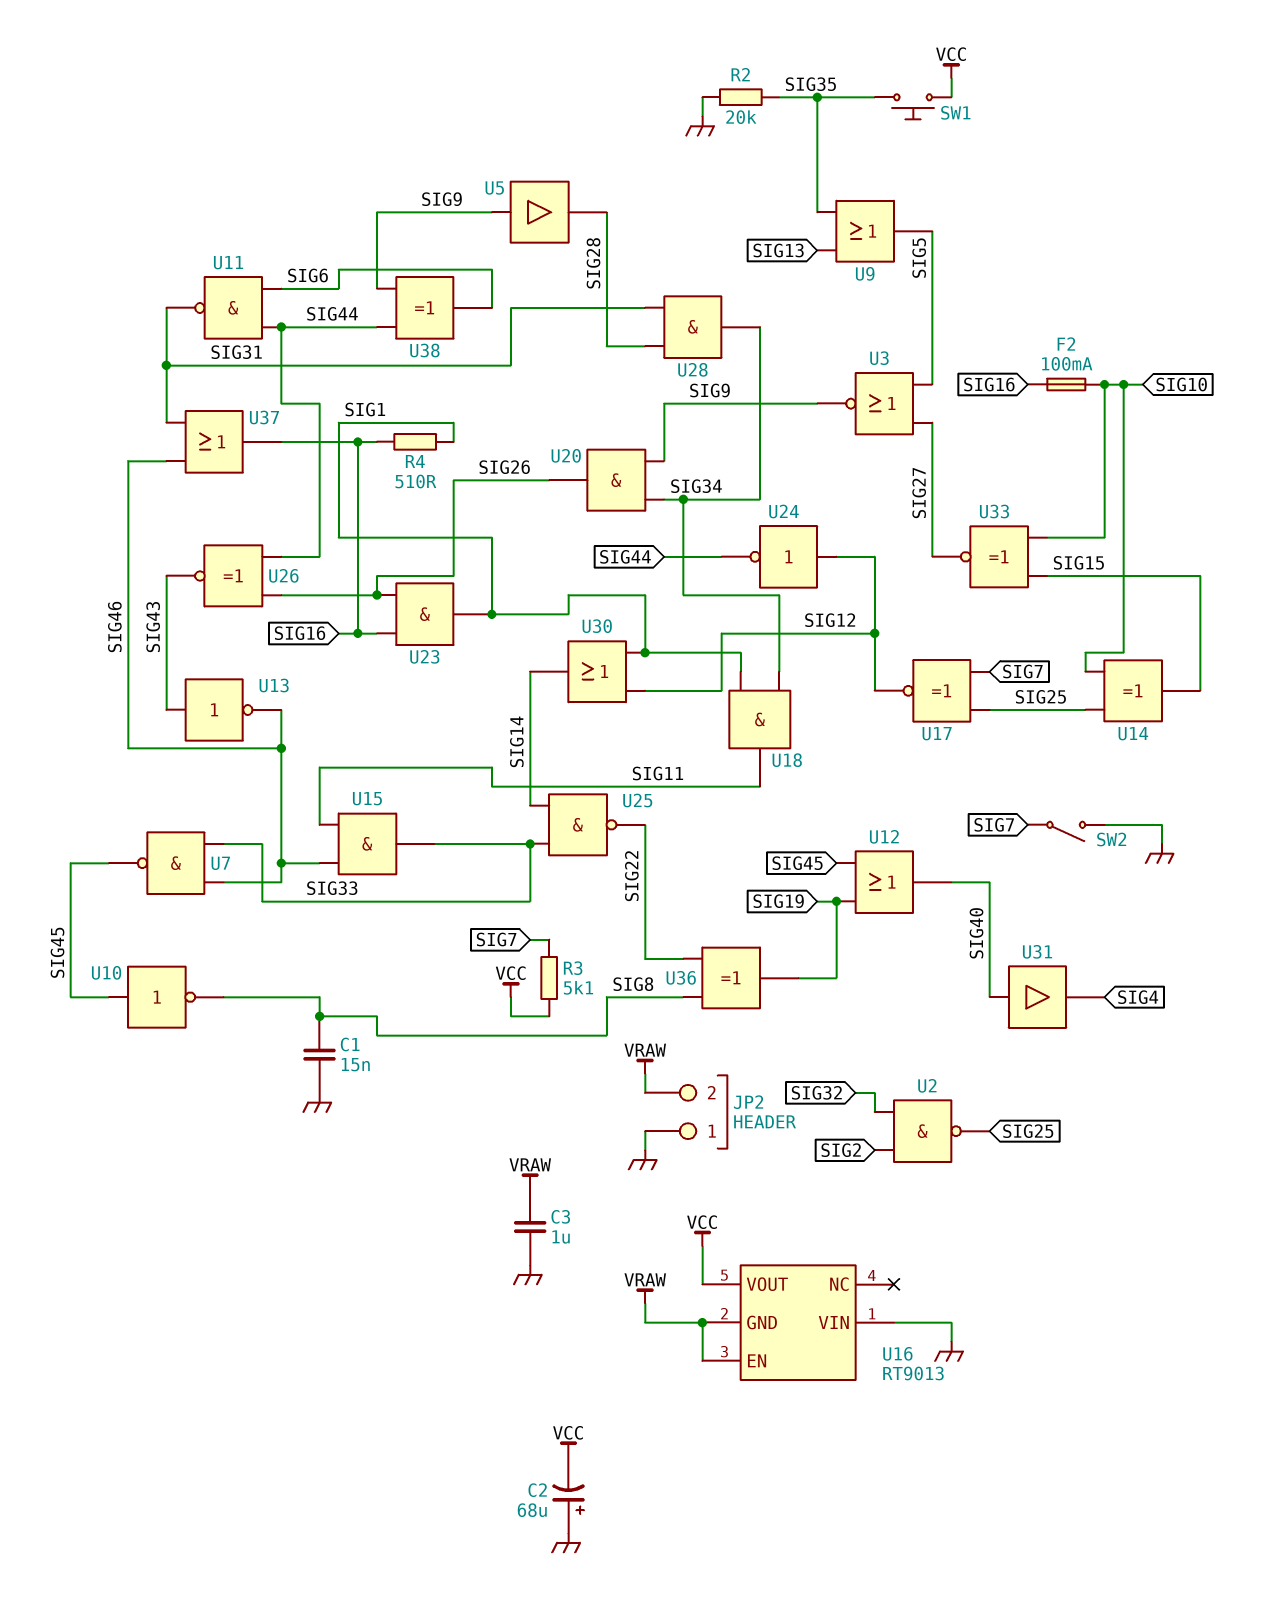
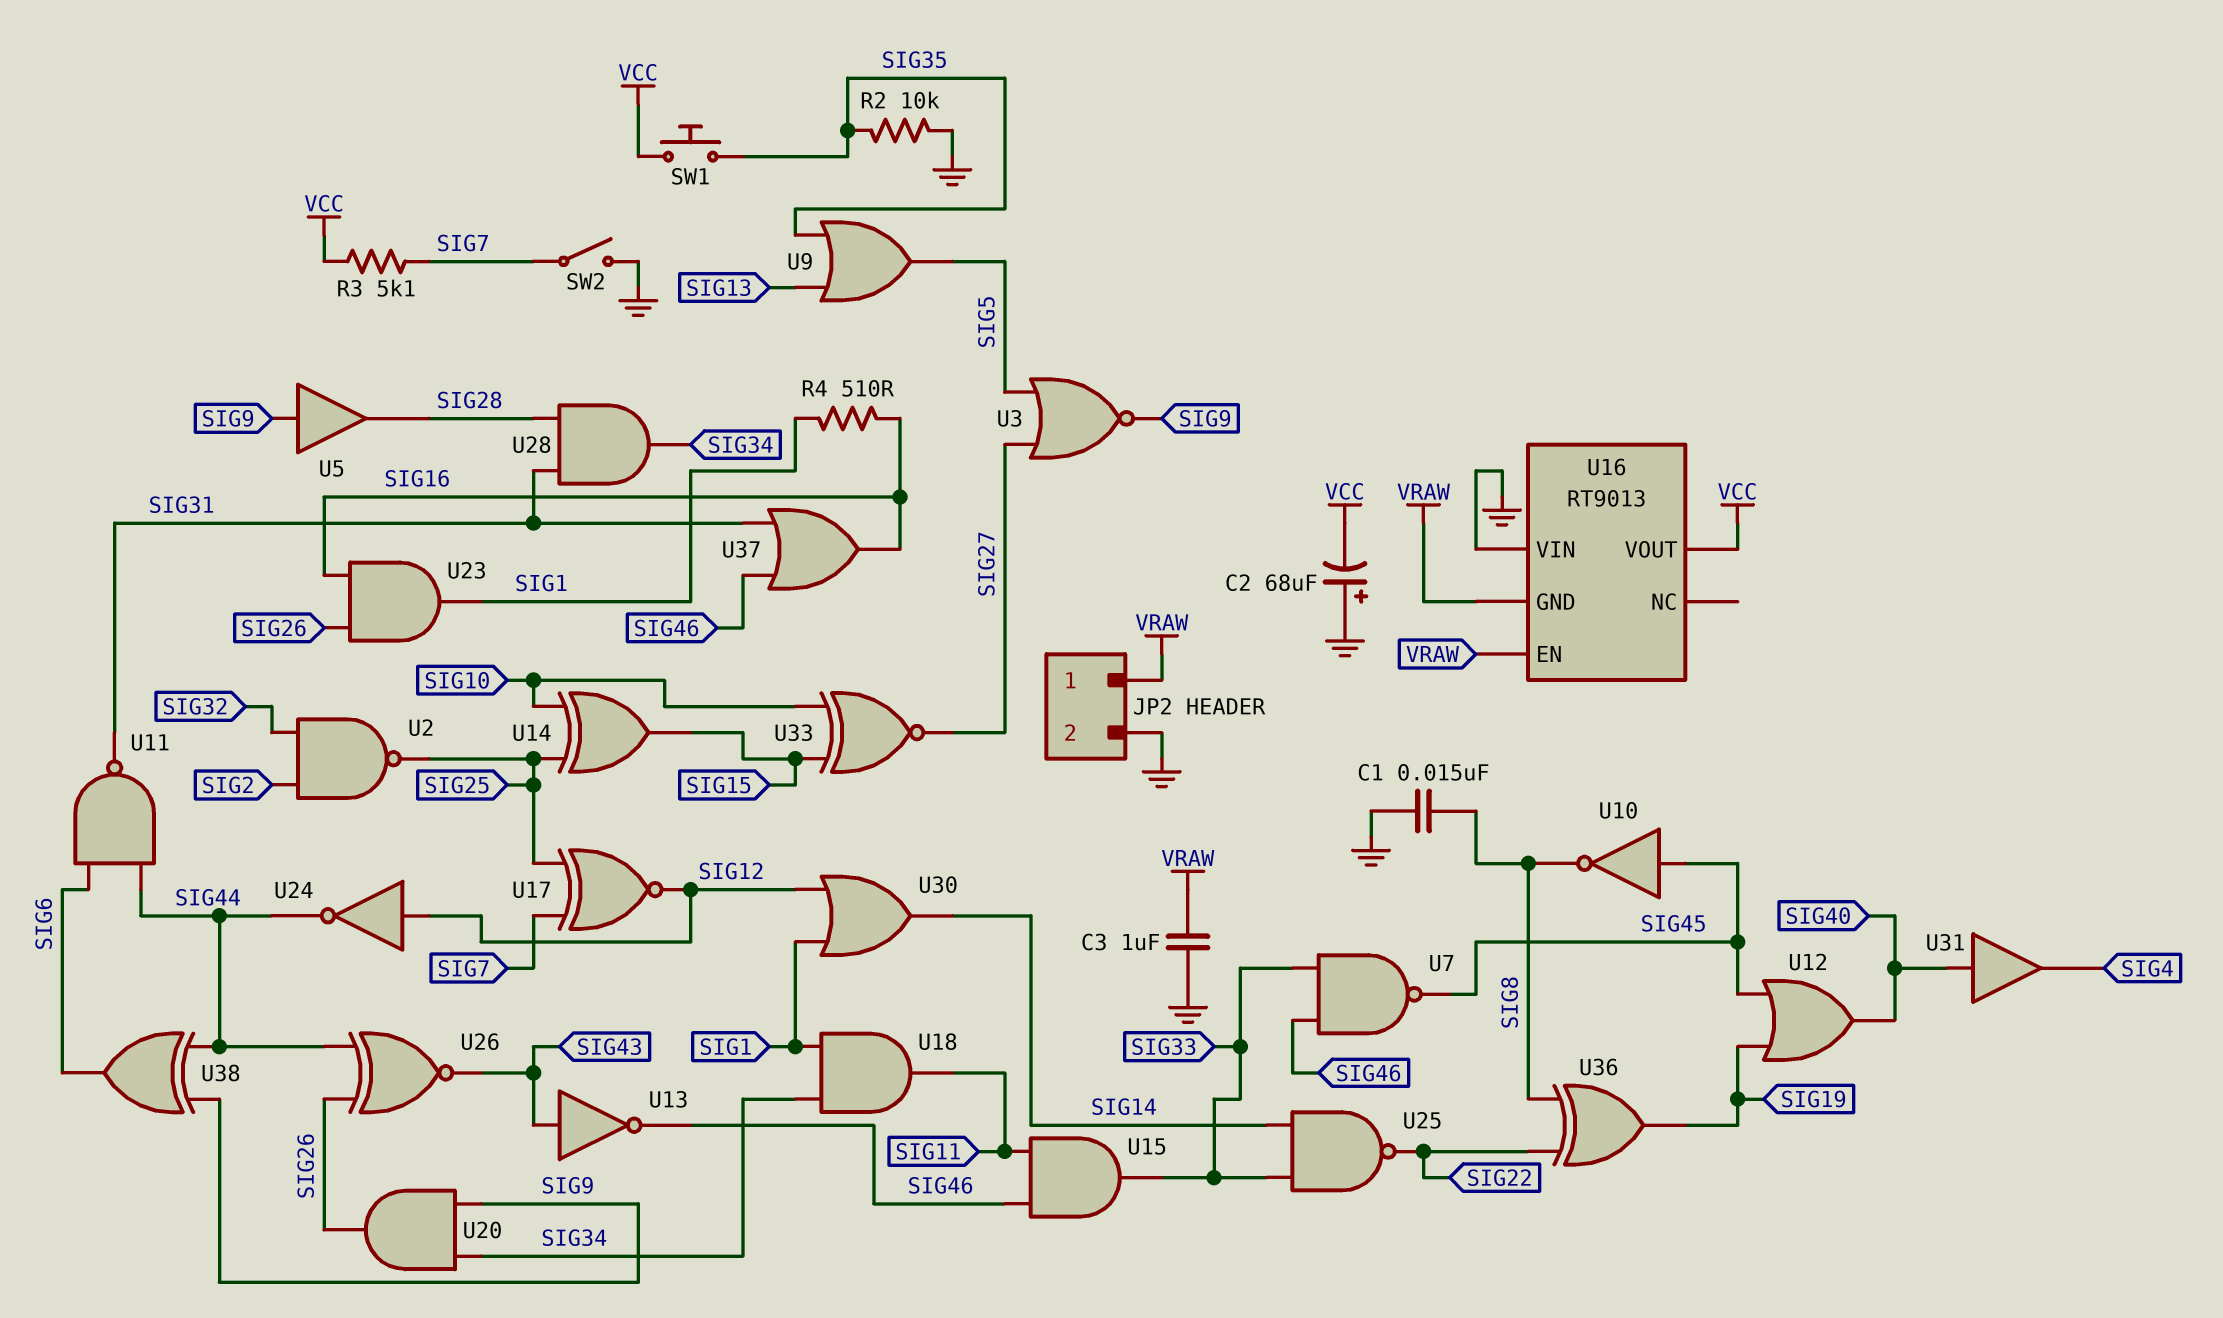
F2: 100mA (SIG10, SIG16) -> none
JP2 pin 1: GND -> VRAW
JP2 pin 2: VRAW -> GND
R2: 20k (GND, SIG35) -> 10k (GND, SIG35)

